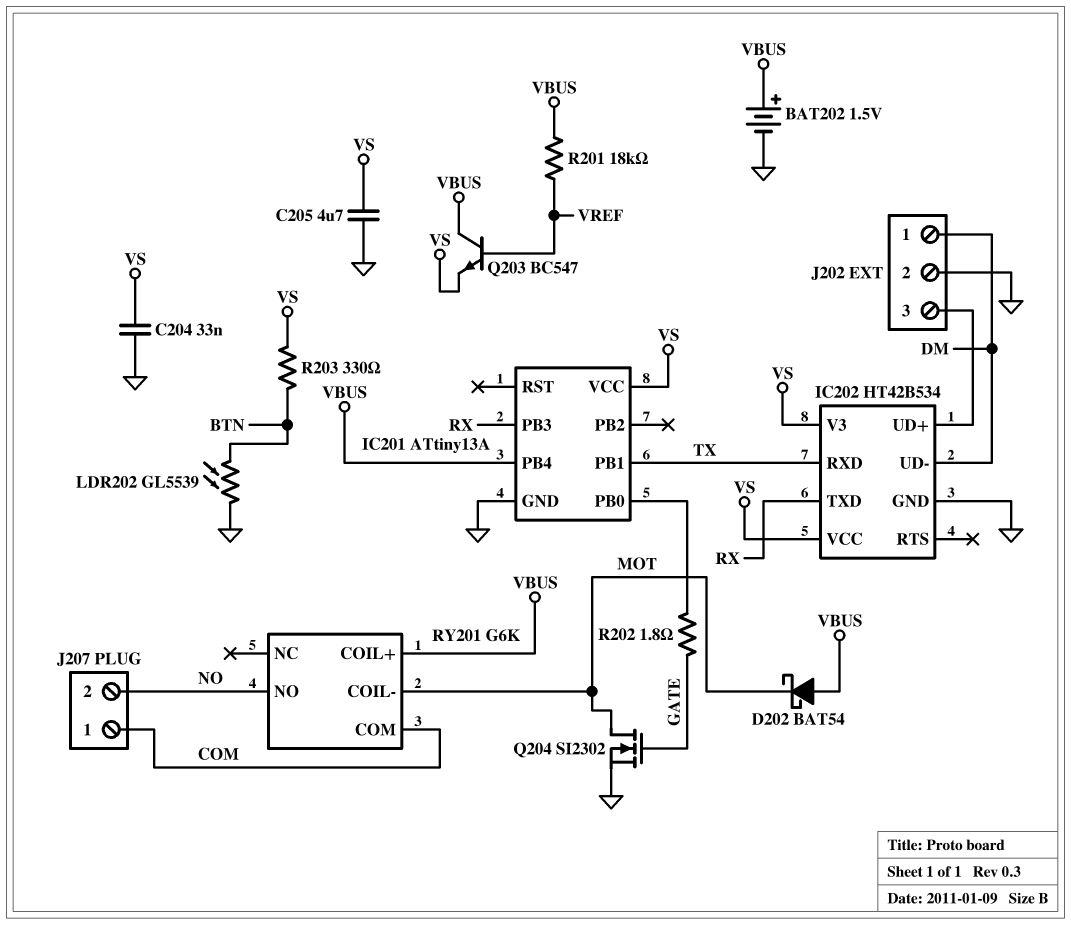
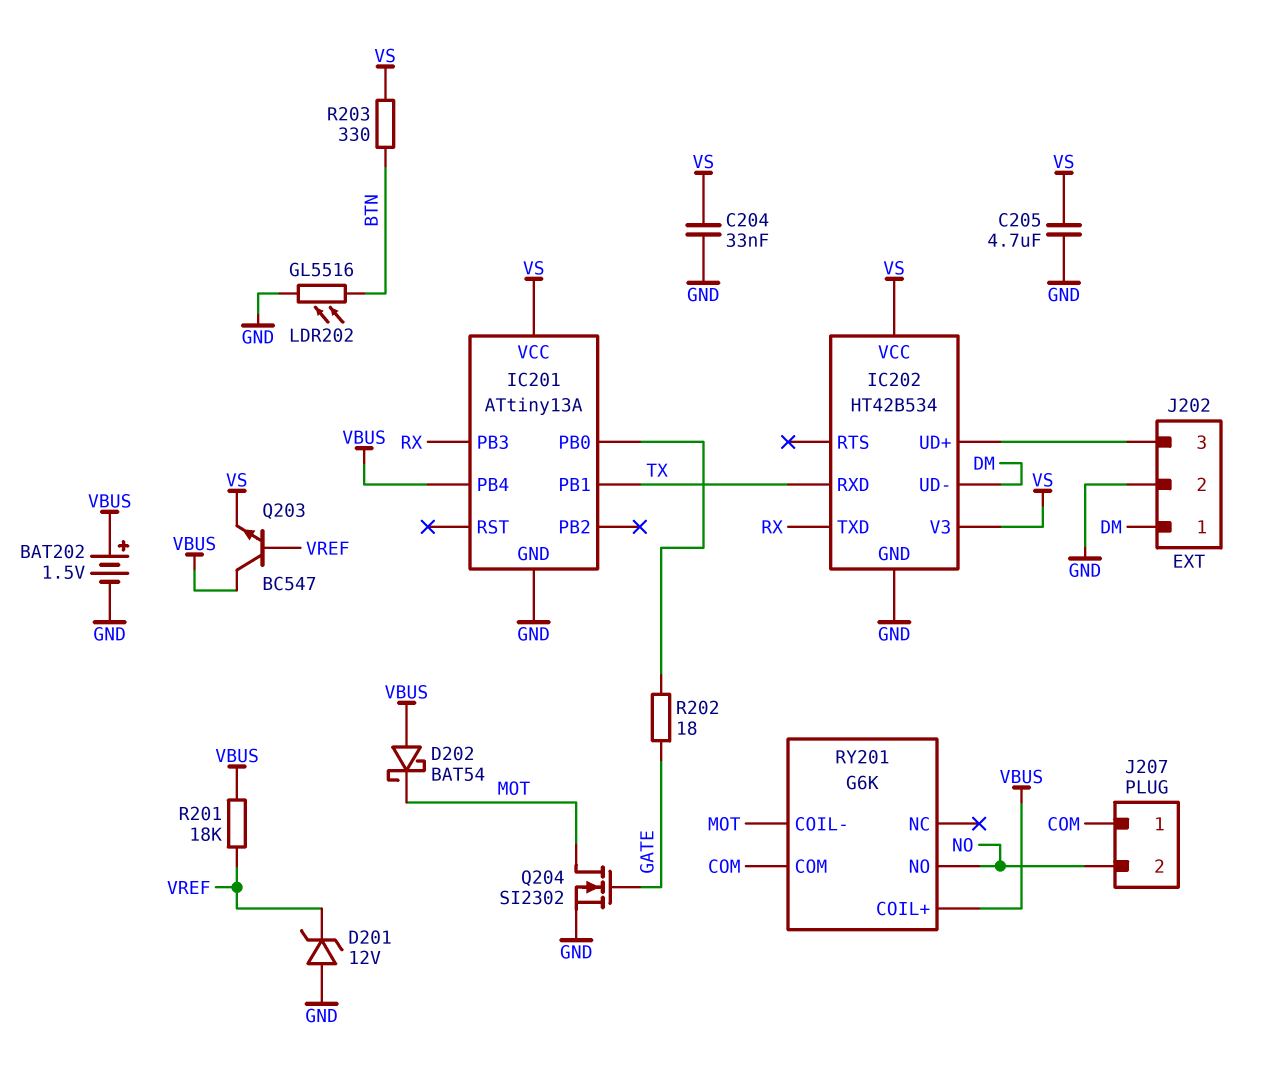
D201: none -> zener 12V (A GND, K VREF)
LDR202: GL5539 (BTN, GND) -> GL5516 (BTN, GND)
R202: 1.8 (GATE, IC201/PB0) -> 18 (GATE, IC201/PB0)

